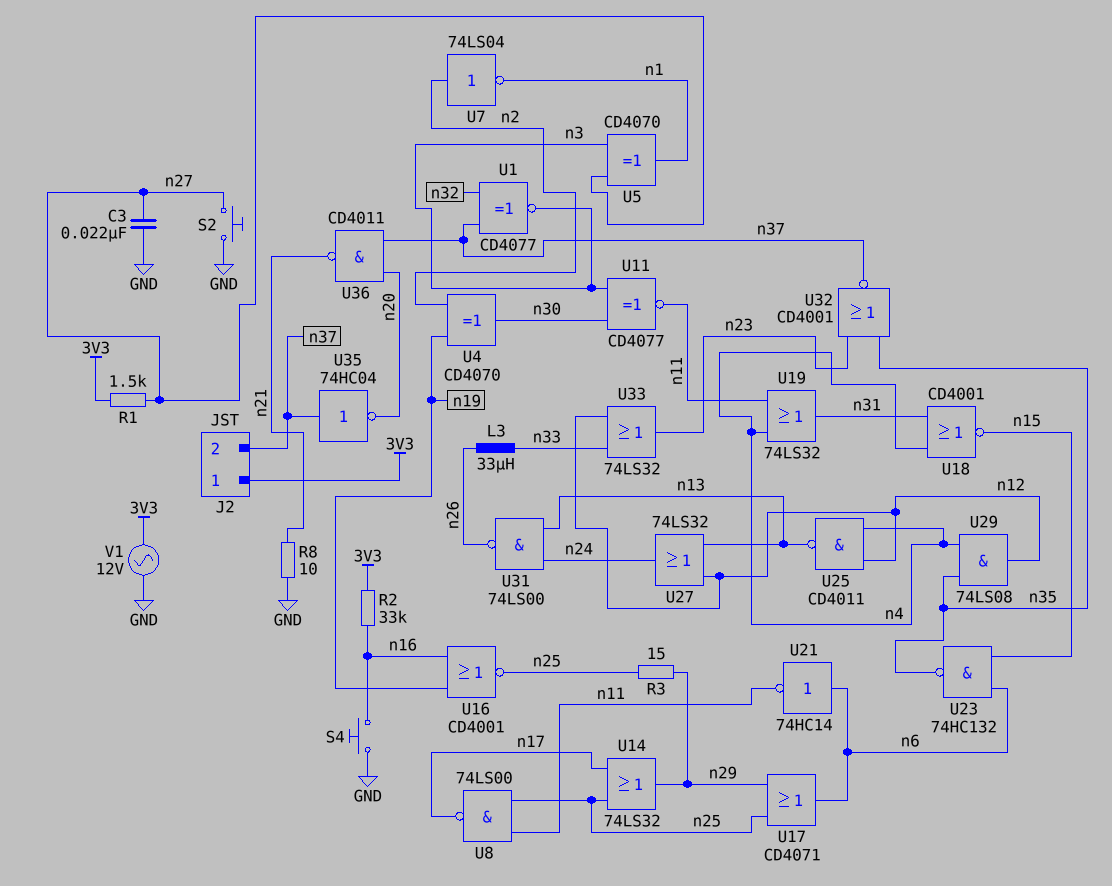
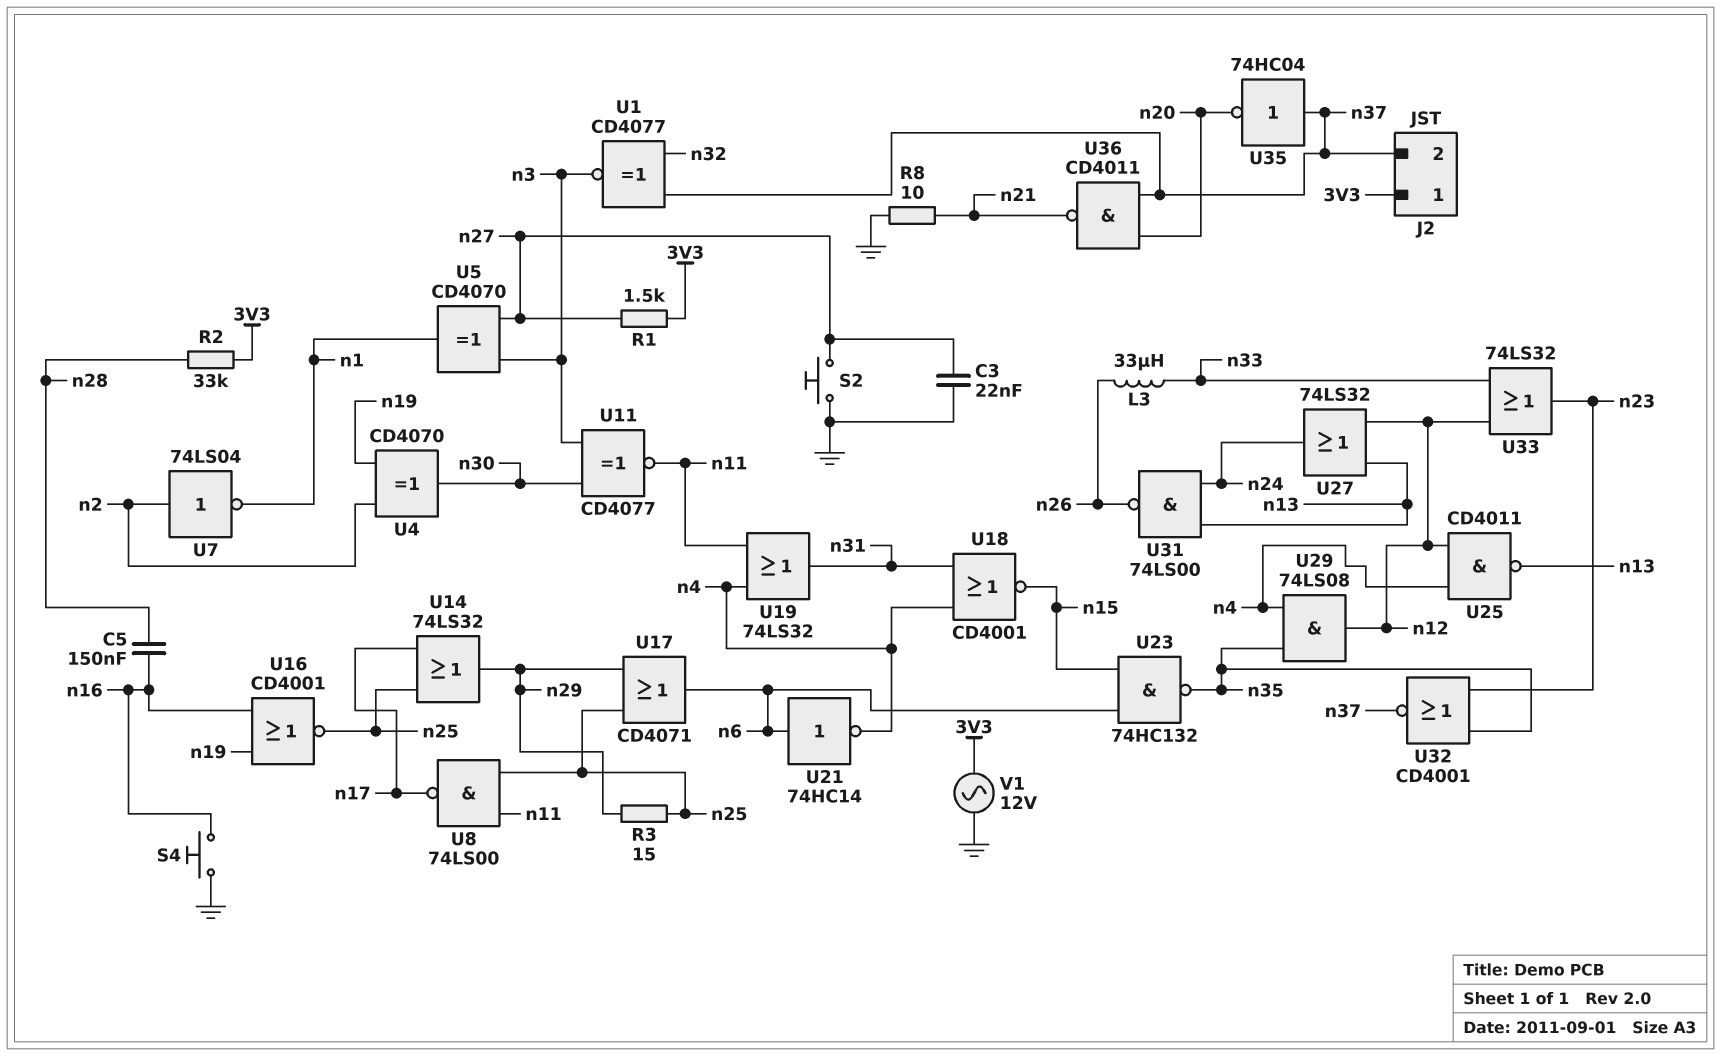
C5: none -> 150nF (n16, n28)
R2: 33k (3V3, n16) -> 33k (3V3, n28)
U21: NOT 74HC14 (in n6, out n11) -> NOT 74HC14 (in n6, out n4)

